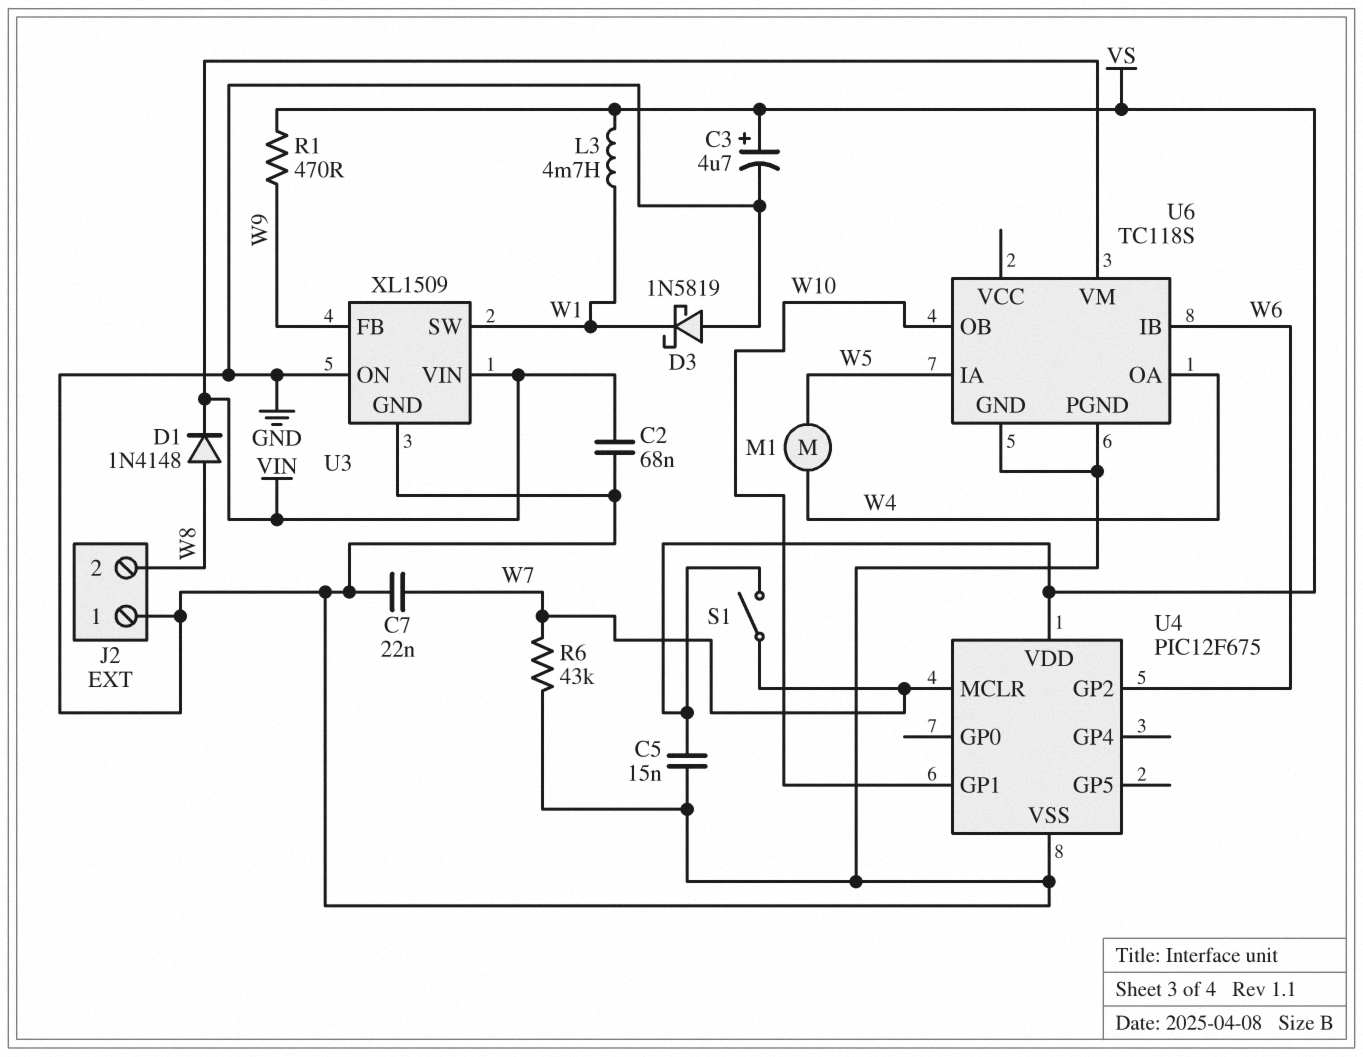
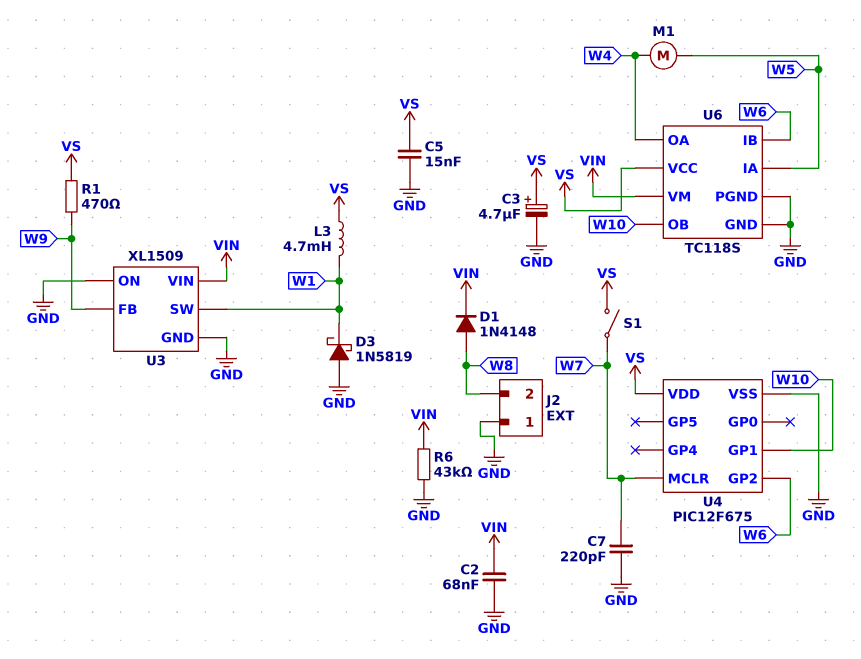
C7: 22nF (GND, W7) -> 220pF (GND, W7)
R6: 43k (GND, W7) -> 43k (GND, VIN)
U6 pin VCC: none -> VS

